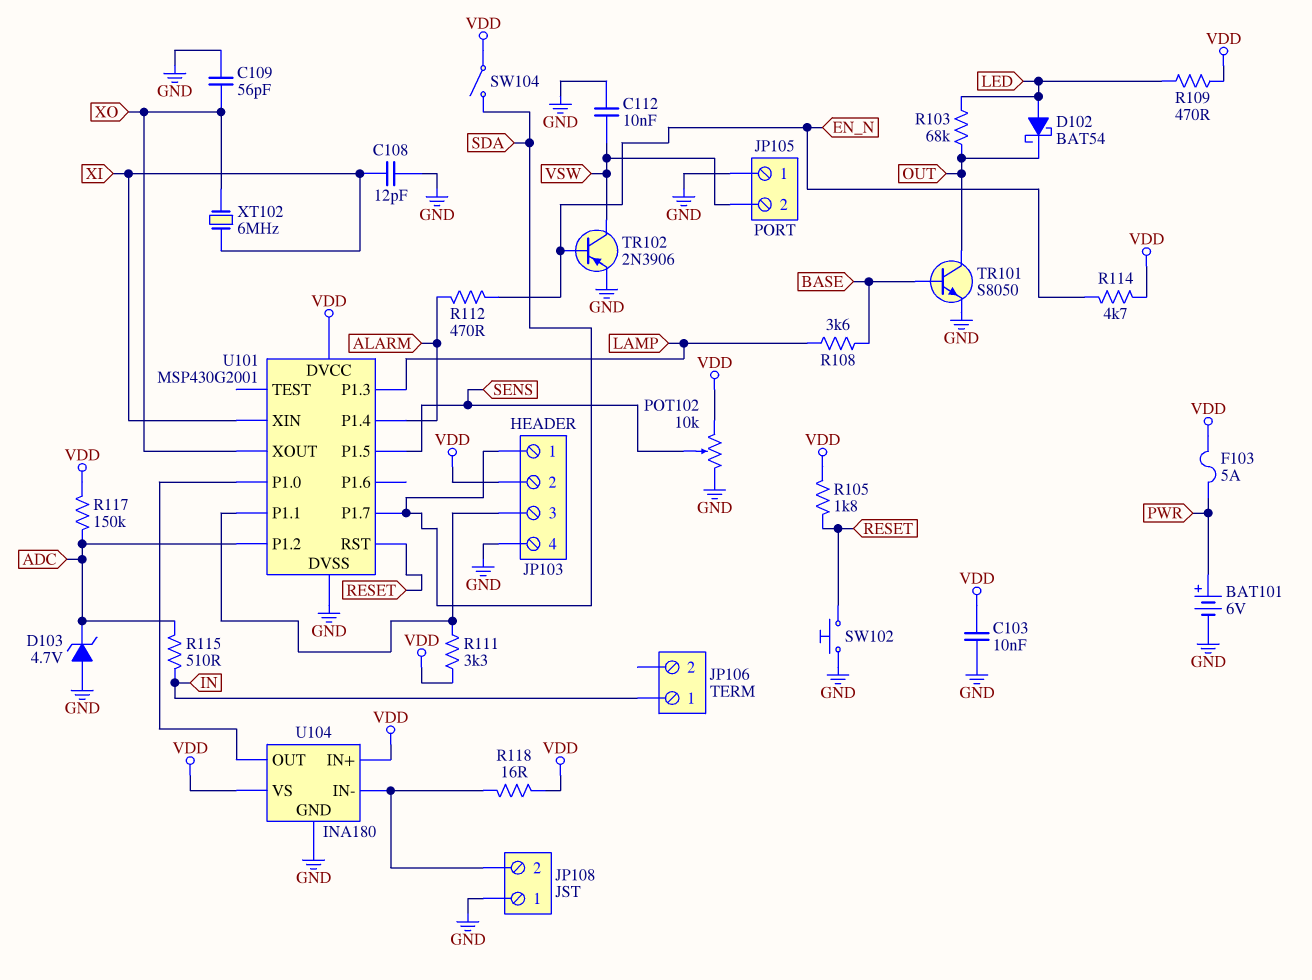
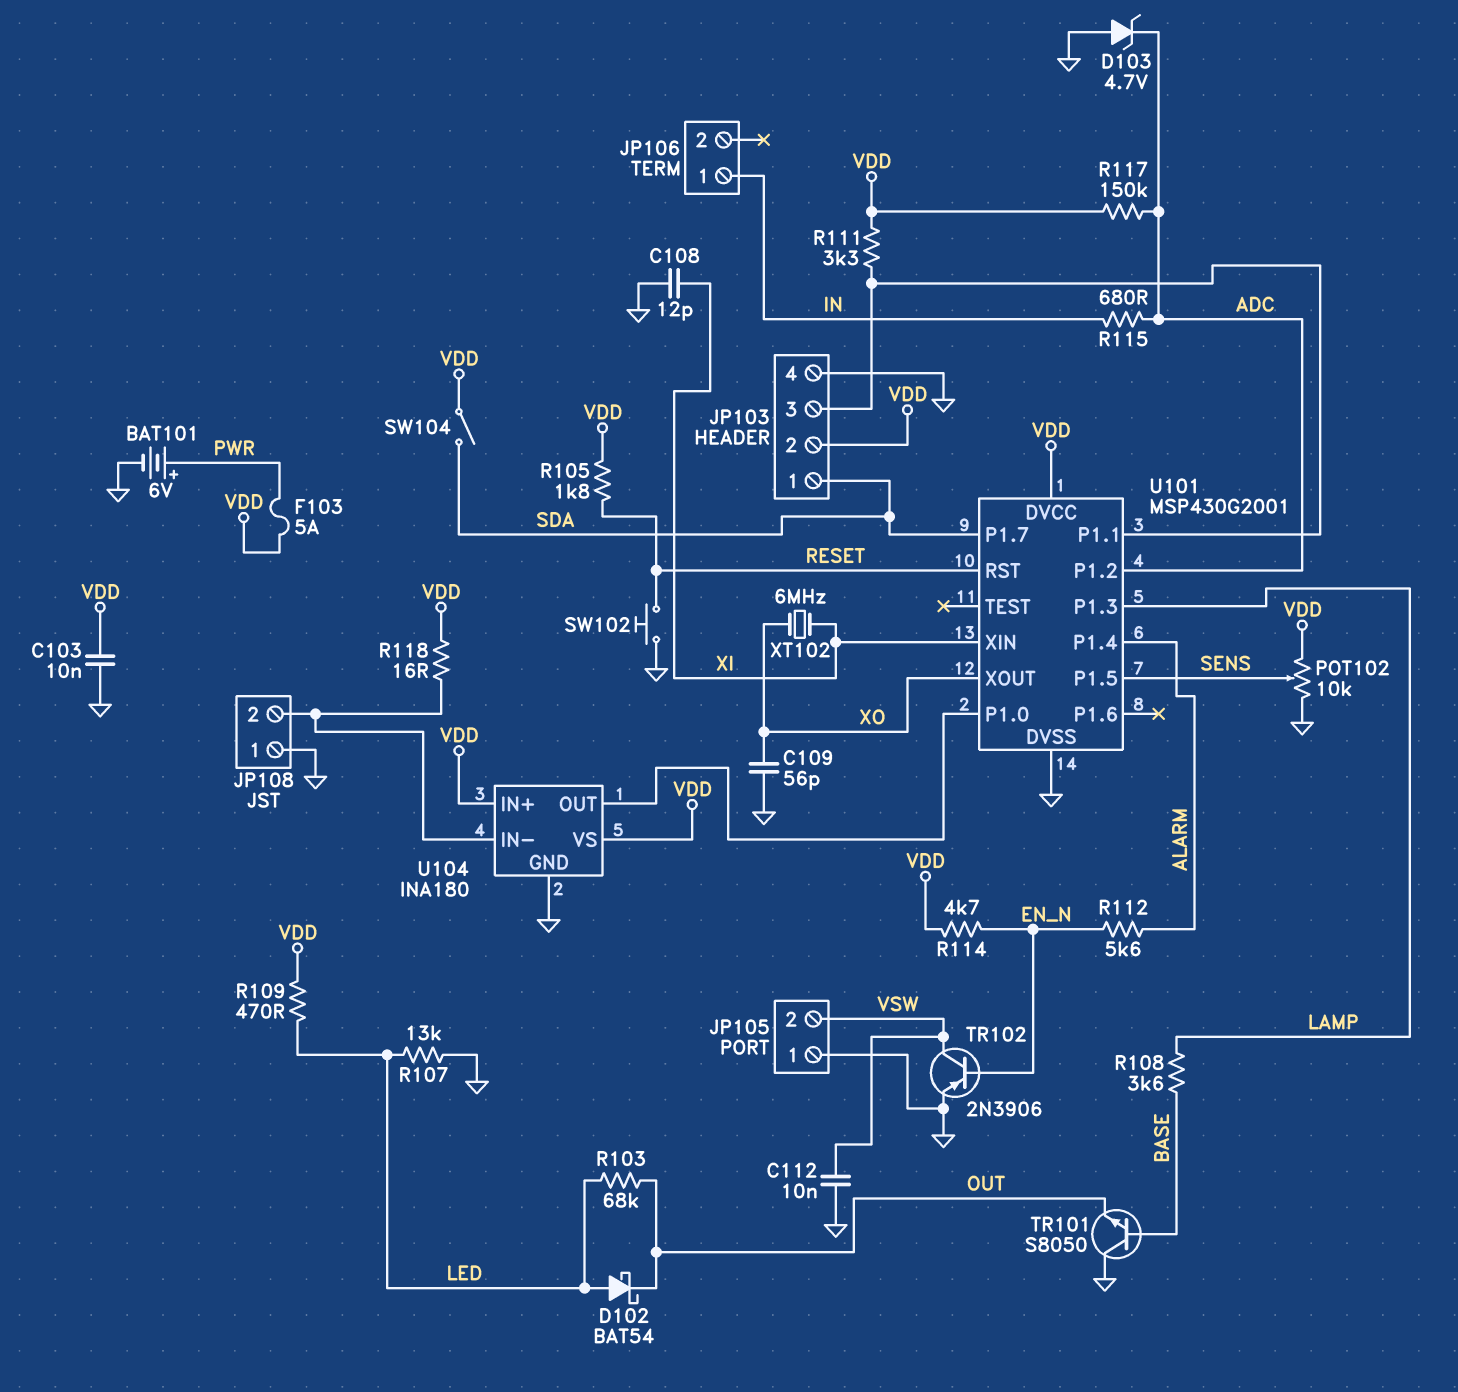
R107: none -> 13k (GND, LED)
R112: 470 (ALARM, EN_N) -> 5.6k (ALARM, EN_N)
R115: 510 (ADC, IN) -> 680 (ADC, IN)
TR101: NPN S8050 (B BASE, C OUT, E GND) -> NPN S8050 (B BASE, C GND, E OUT)

